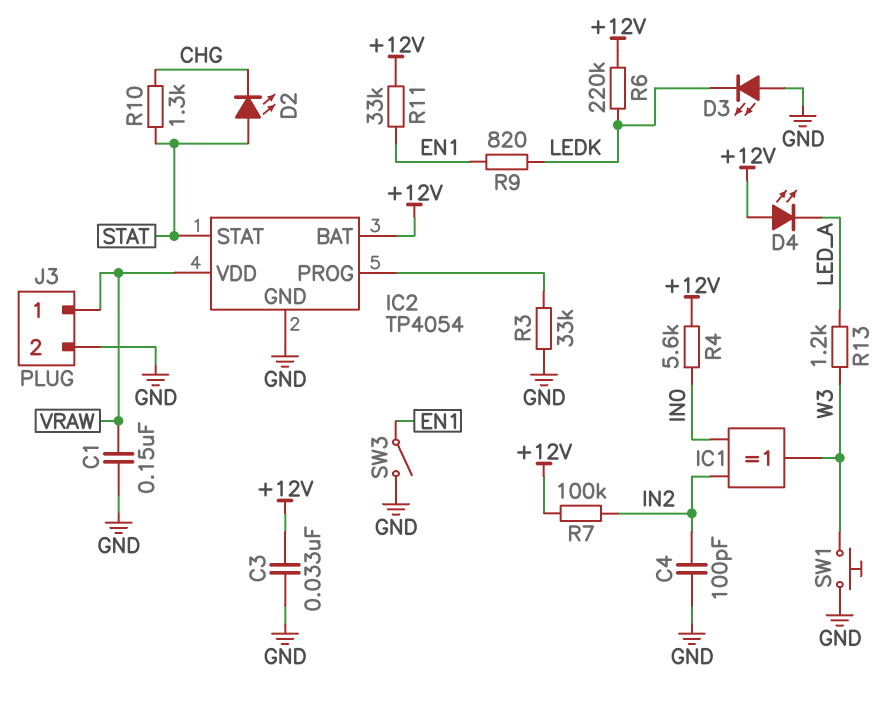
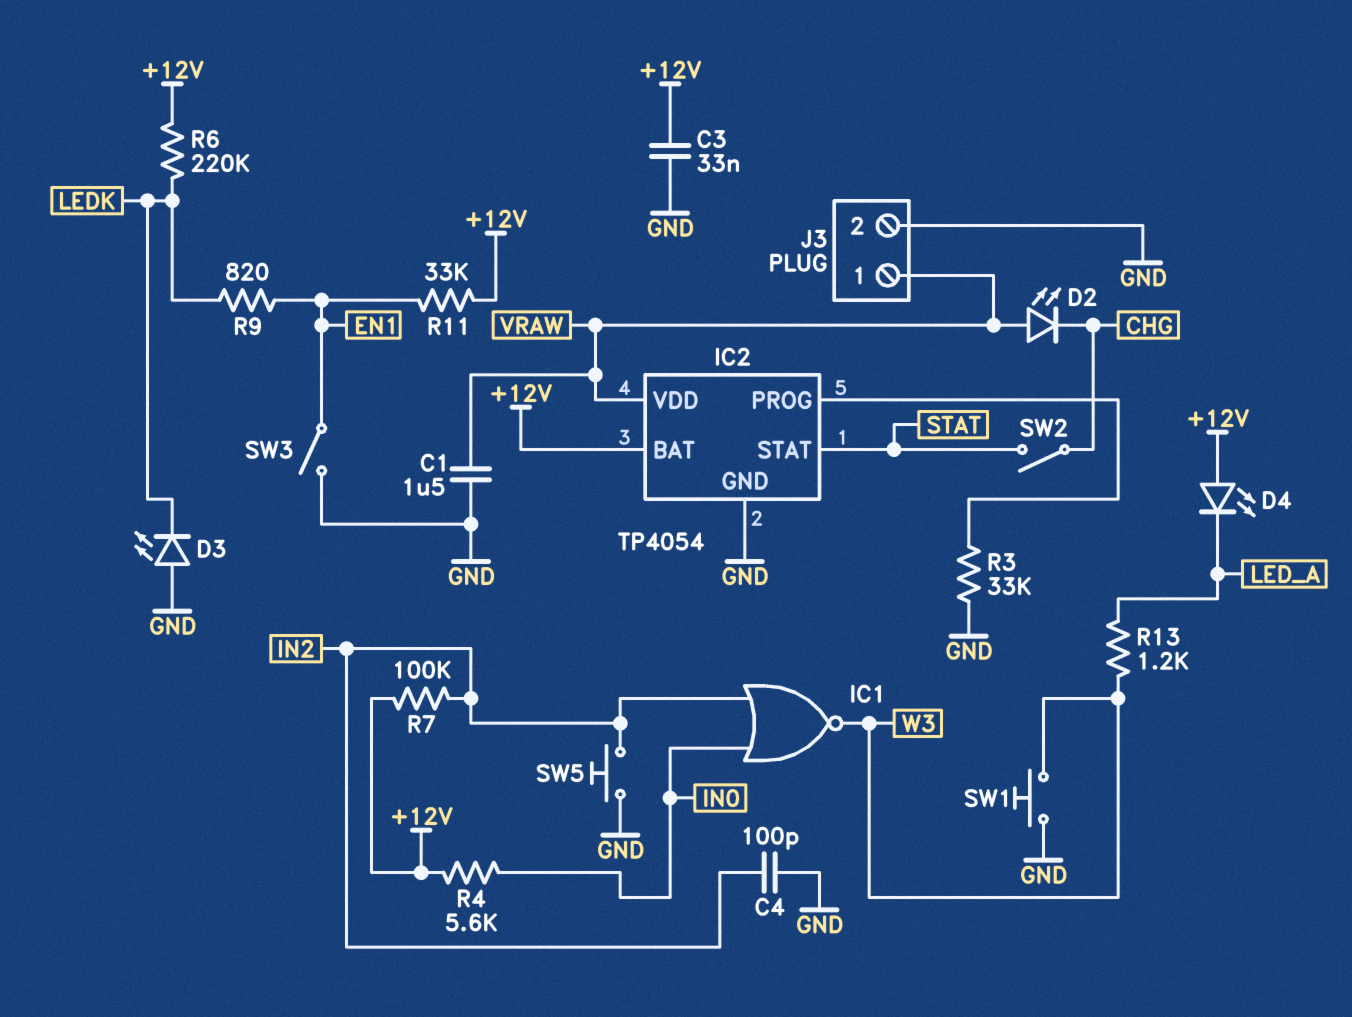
C1: 150nF (GND, VRAW) -> 1.5uF (GND, VRAW)
D2: LED (A STAT, K CHG) -> LED (A VRAW, K CHG)
IC1: XOR (in IN0, in IN2, out W3) -> NOR (in IN0, in IN2, out W3)
R10: 1.3k (CHG, STAT) -> none
SW2: none -> switch (CHG, STAT)
SW5: none -> button (GND, IN2)

